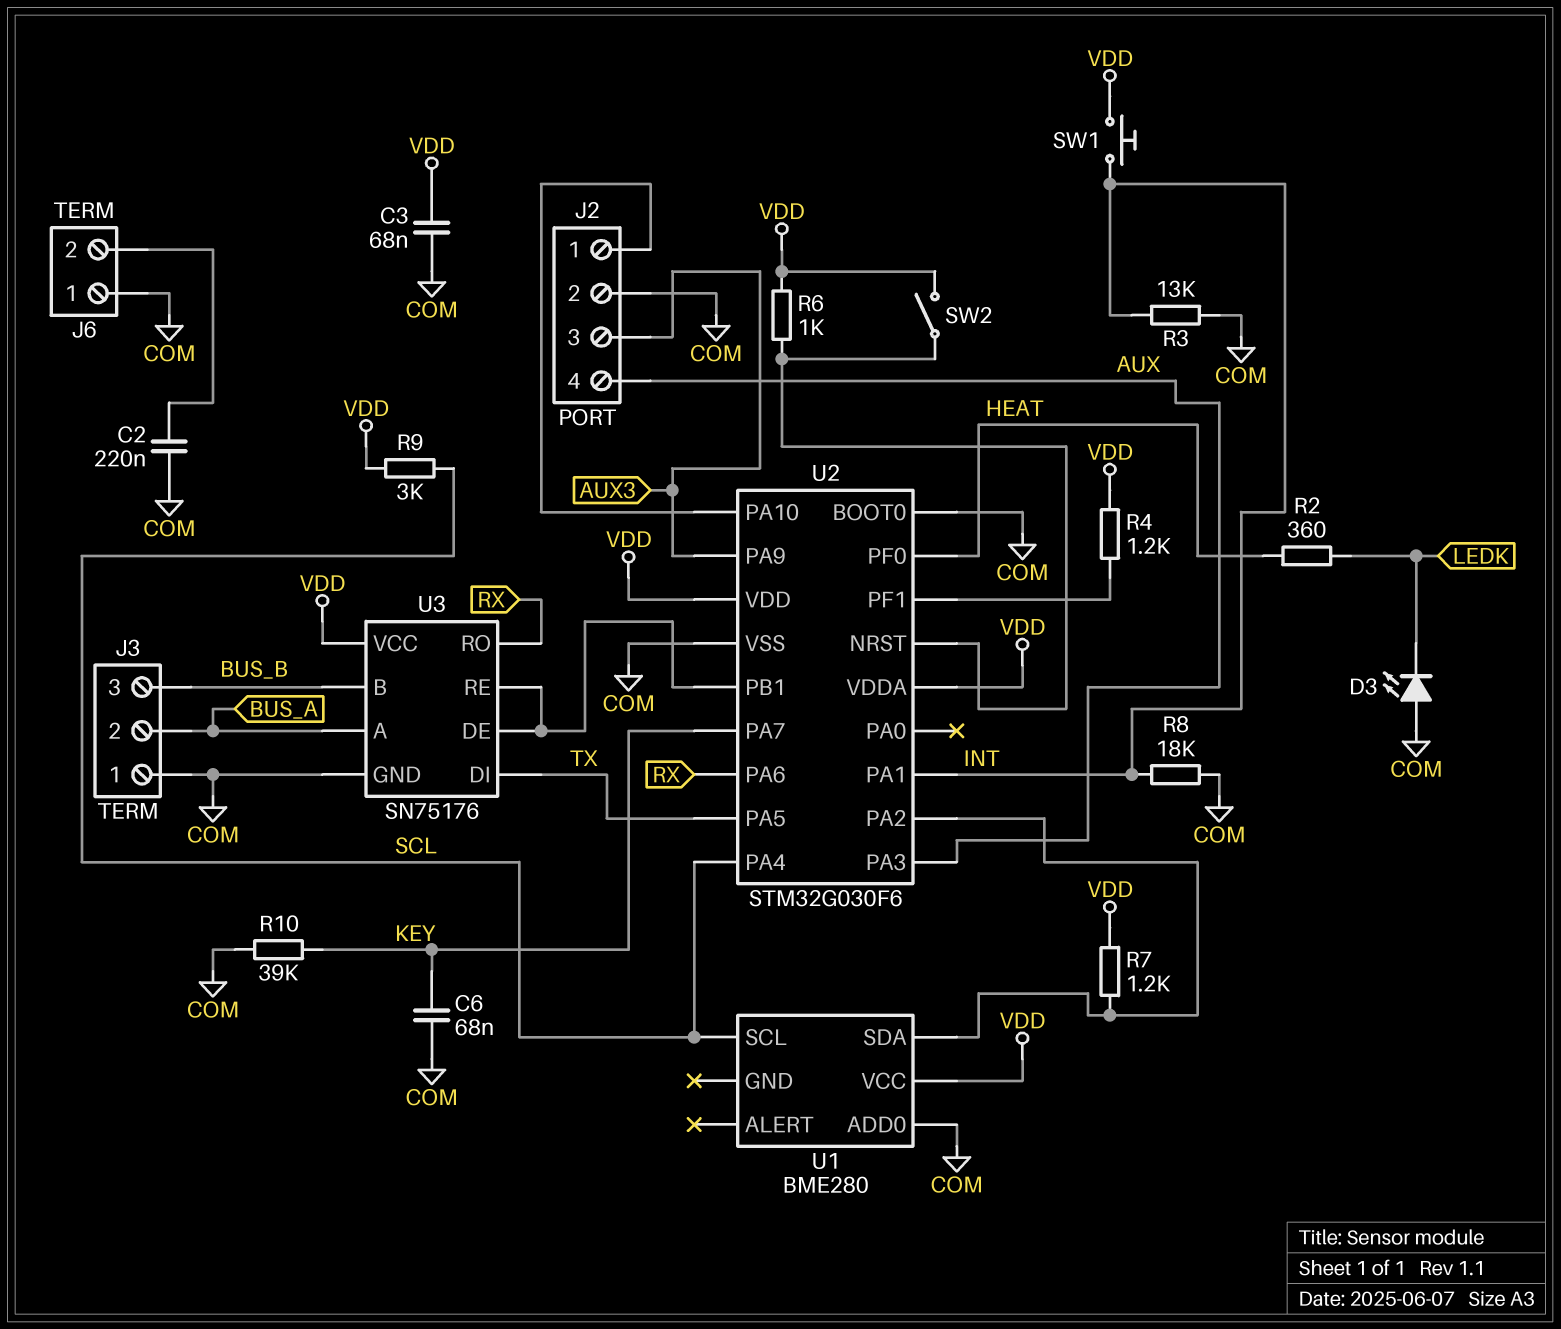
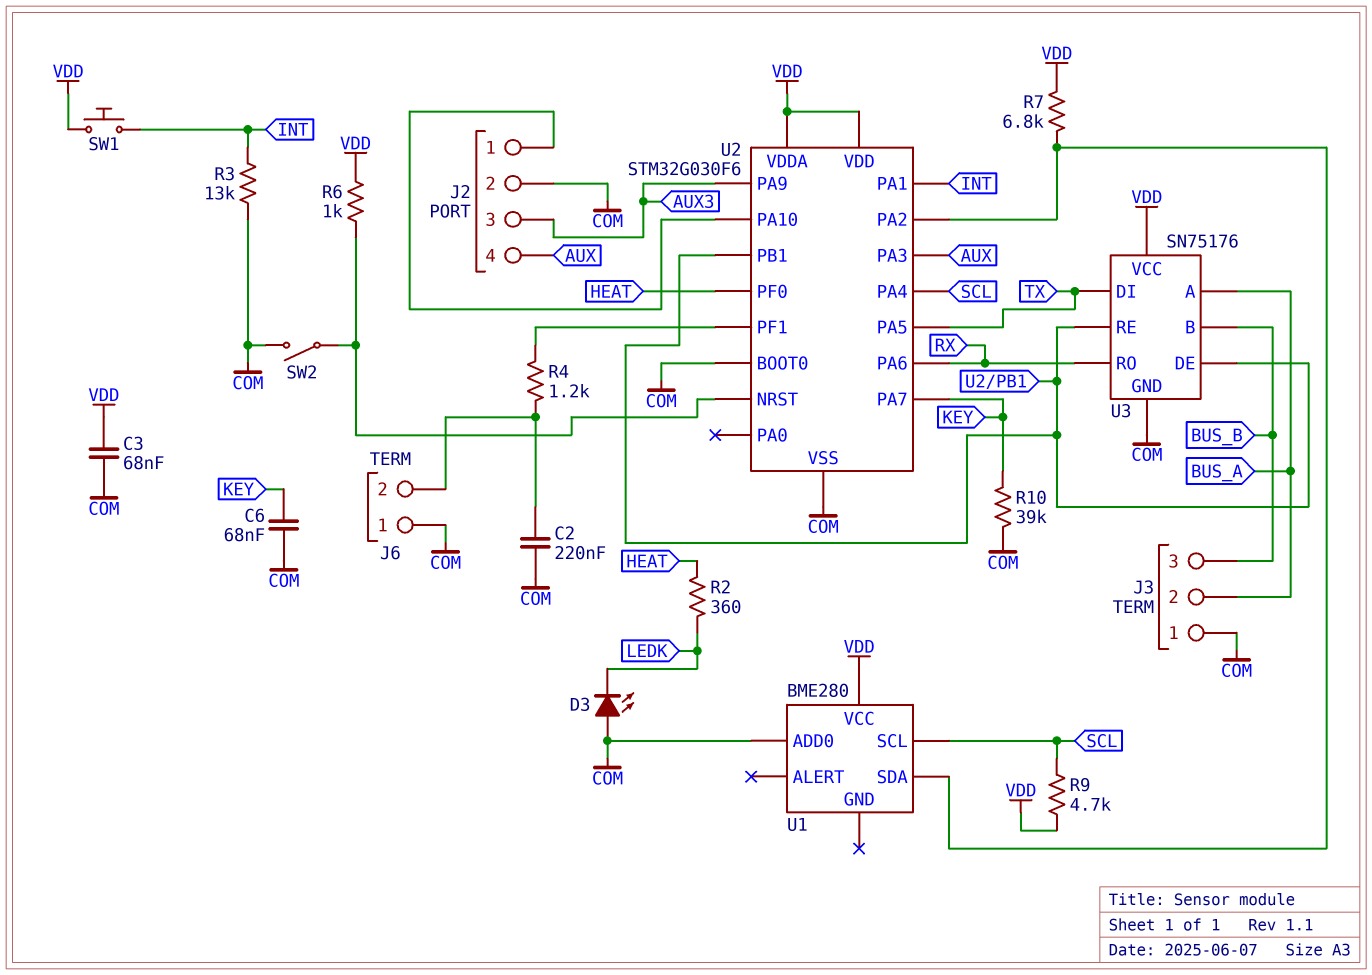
R4: 1.2k (U2/PF1, VDD) -> 1.2k (J6/2, U2/PF1)
R7: 1.2k (U1/SDA, VDD) -> 6.8k (U1/SDA, VDD)
R8: 18k (COM, INT) -> none
R9: 3k (SCL, VDD) -> 4.7k (SCL, VDD)
SW2: switch (U2/NRST, VDD) -> switch (COM, U2/NRST)

